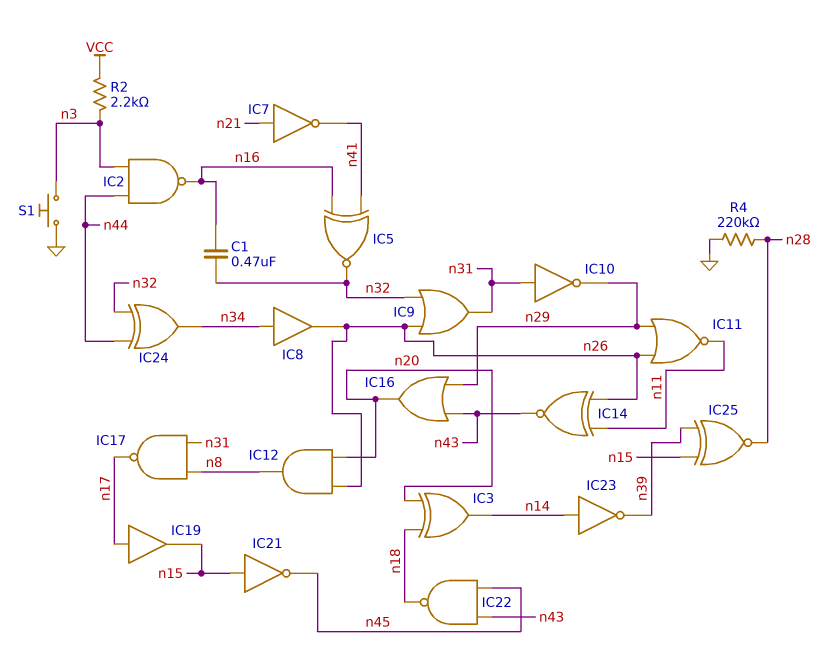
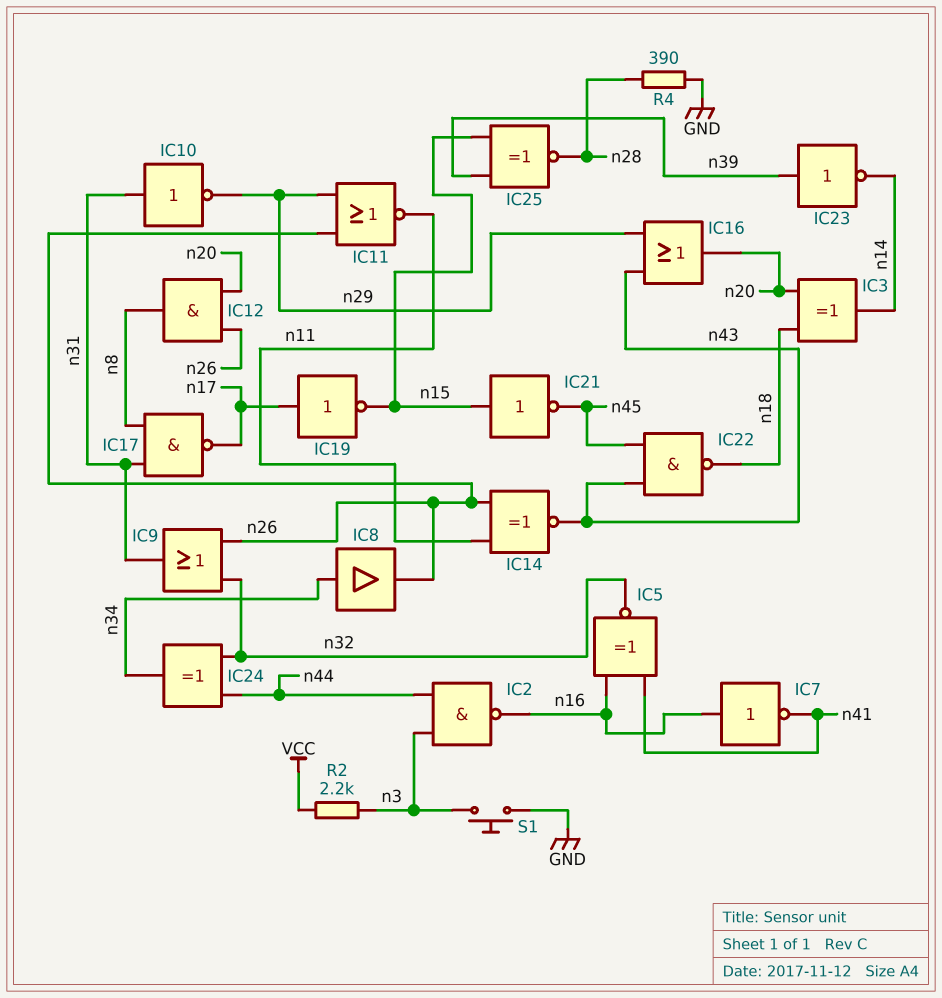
C1: 470nF (n16, n32) -> none
IC7: NOT (in n21, out n41) -> NOT (in n16, out n41)
IC19: buffer (in n17, out n15) -> NOT (in n17, out n15)
IC23: NOT (in n14, out n39) -> NOT (in n39, out n14)
R4: 220k (GND, n28) -> 390 (GND, n28)

